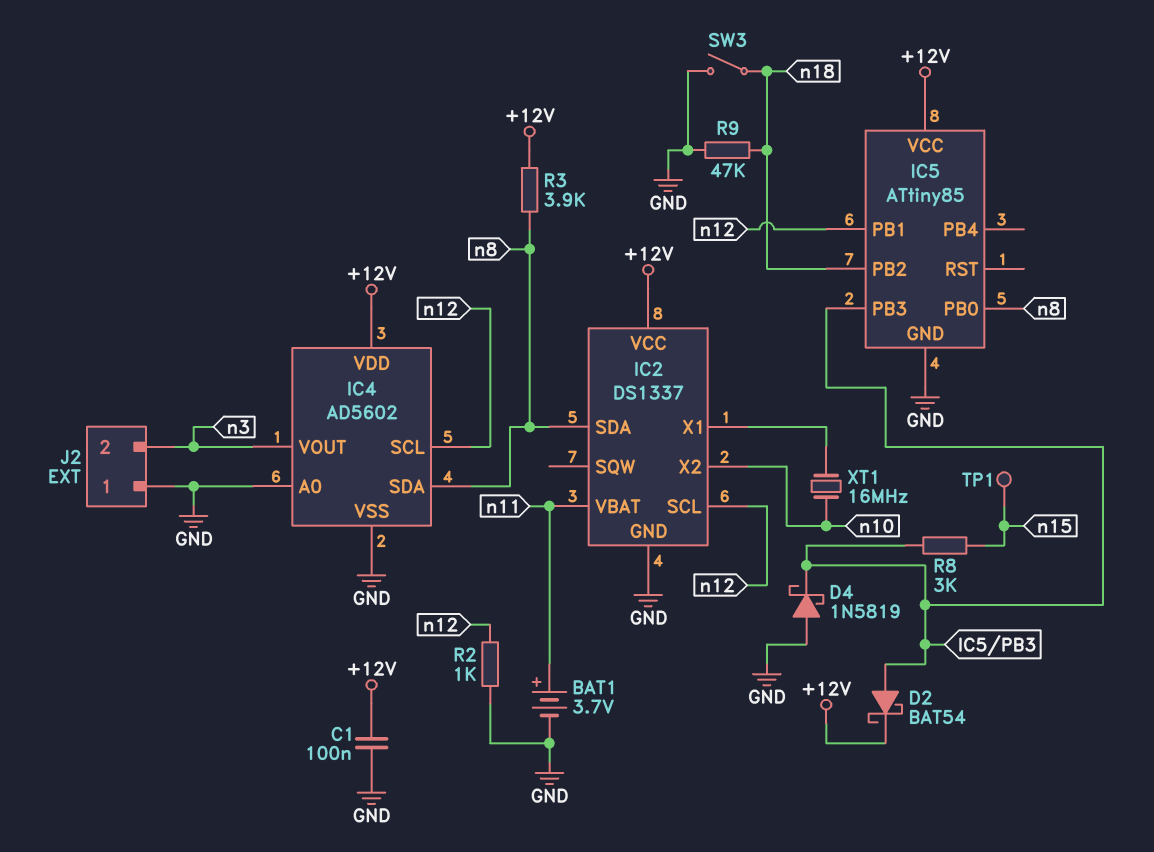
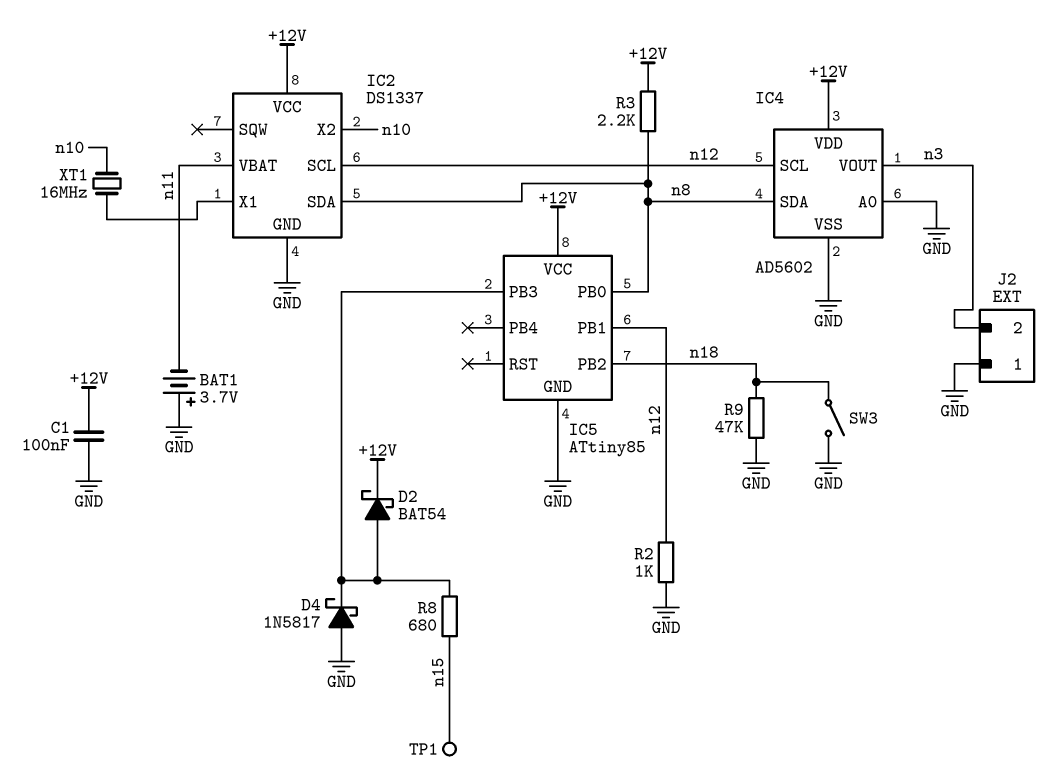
BAT1: 3.7V (plus n11, minus GND) -> 3.7V (plus GND, minus n11)
D4: schottky 1N5819 (A GND, K IC5/PB3) -> schottky 1N5817 (A GND, K IC5/PB3)
R3: 3.9k (+12V, n8) -> 2.2k (+12V, n8)
R8: 3k (IC5/PB3, n15) -> 680 (IC5/PB3, n15)

